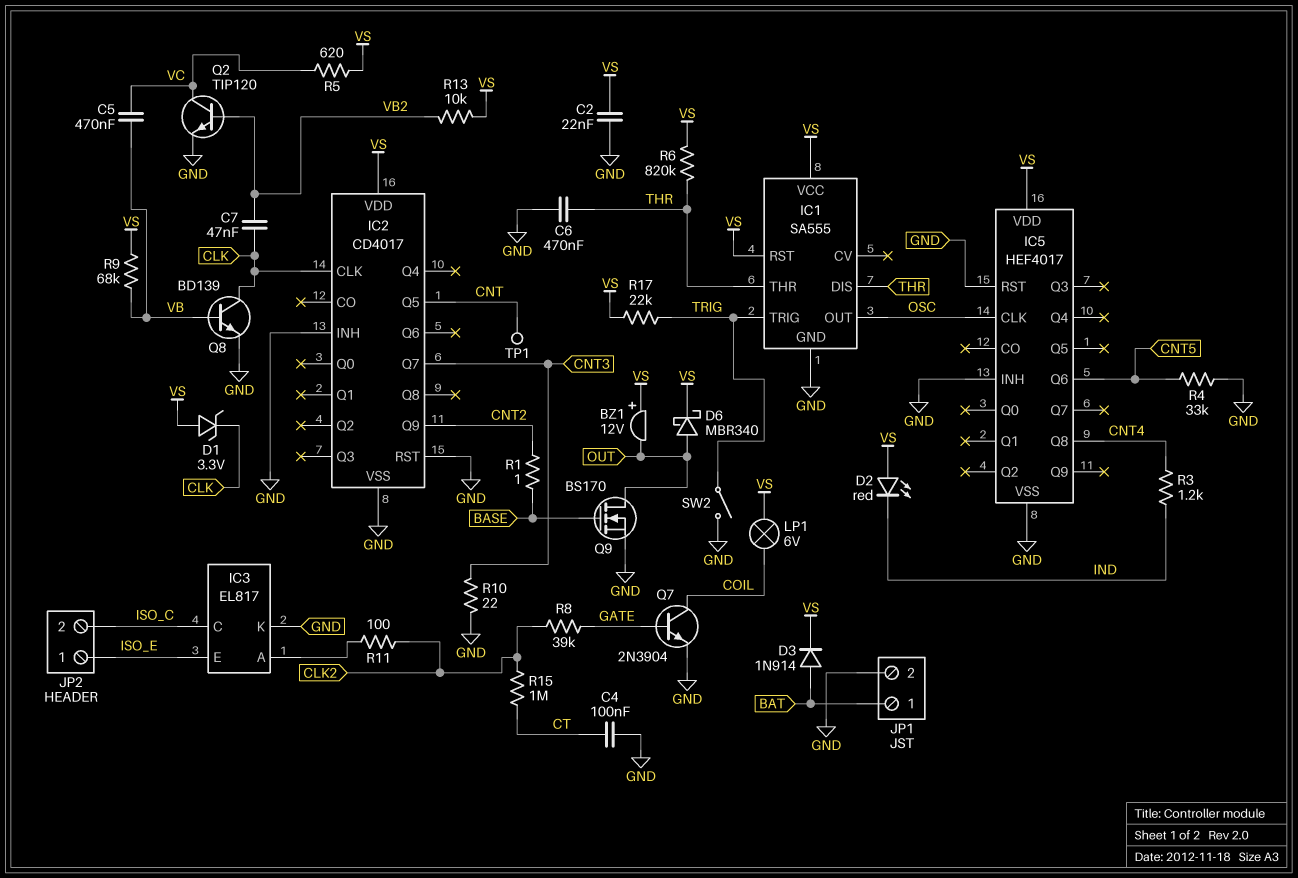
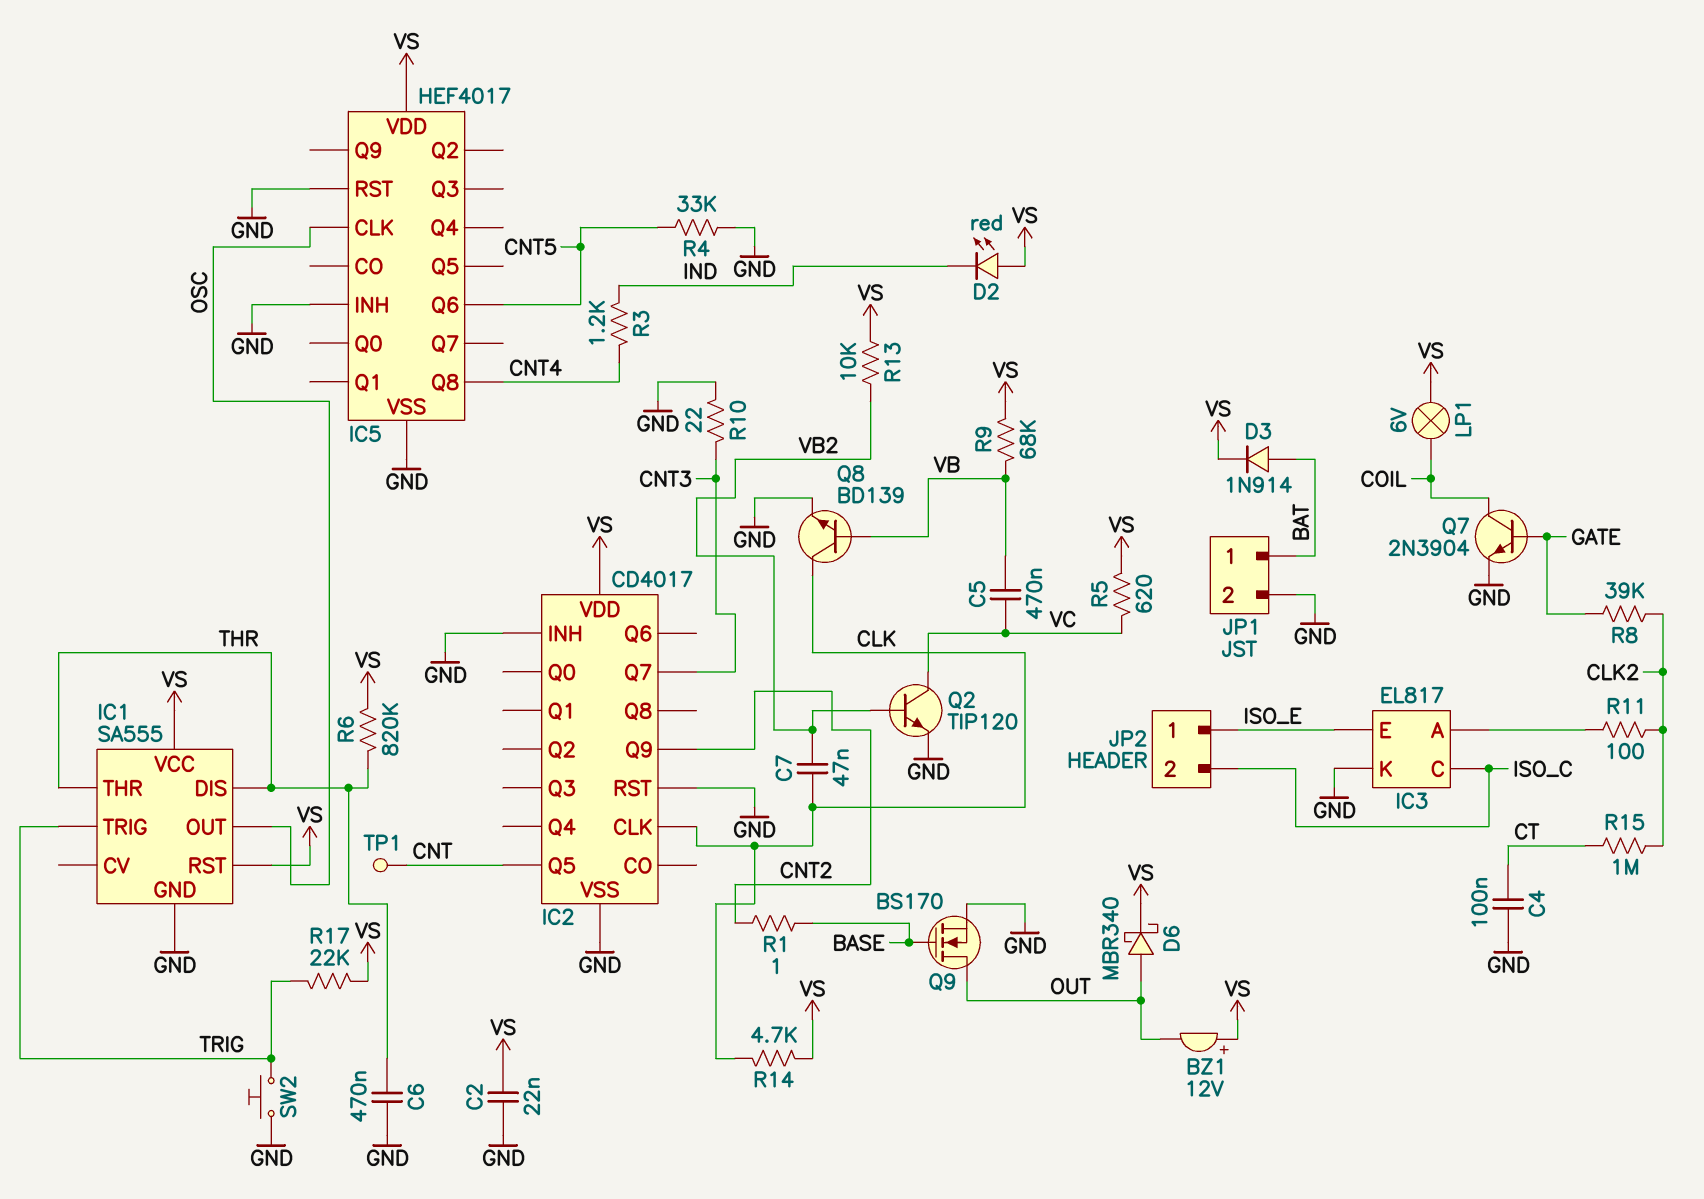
D1: zener 3.3V (A VS, K CLK) -> none
R14: none -> 4.7k (CLK, VS)
SW2: switch (GND, TRIG) -> button (GND, TRIG)

